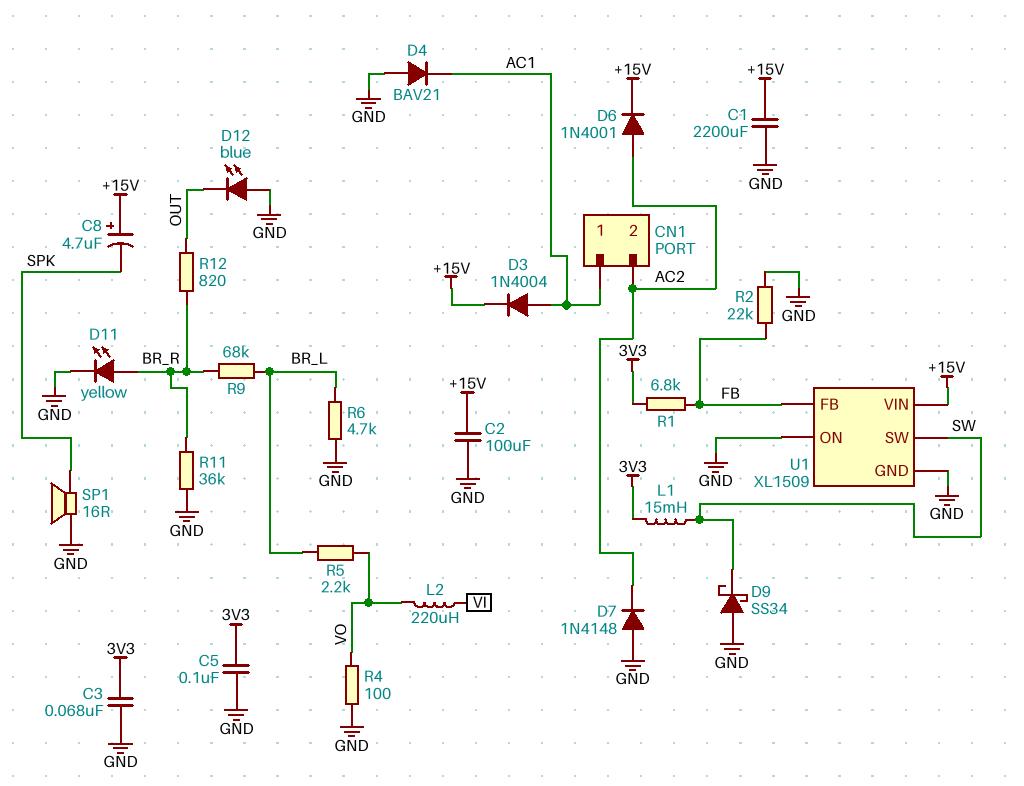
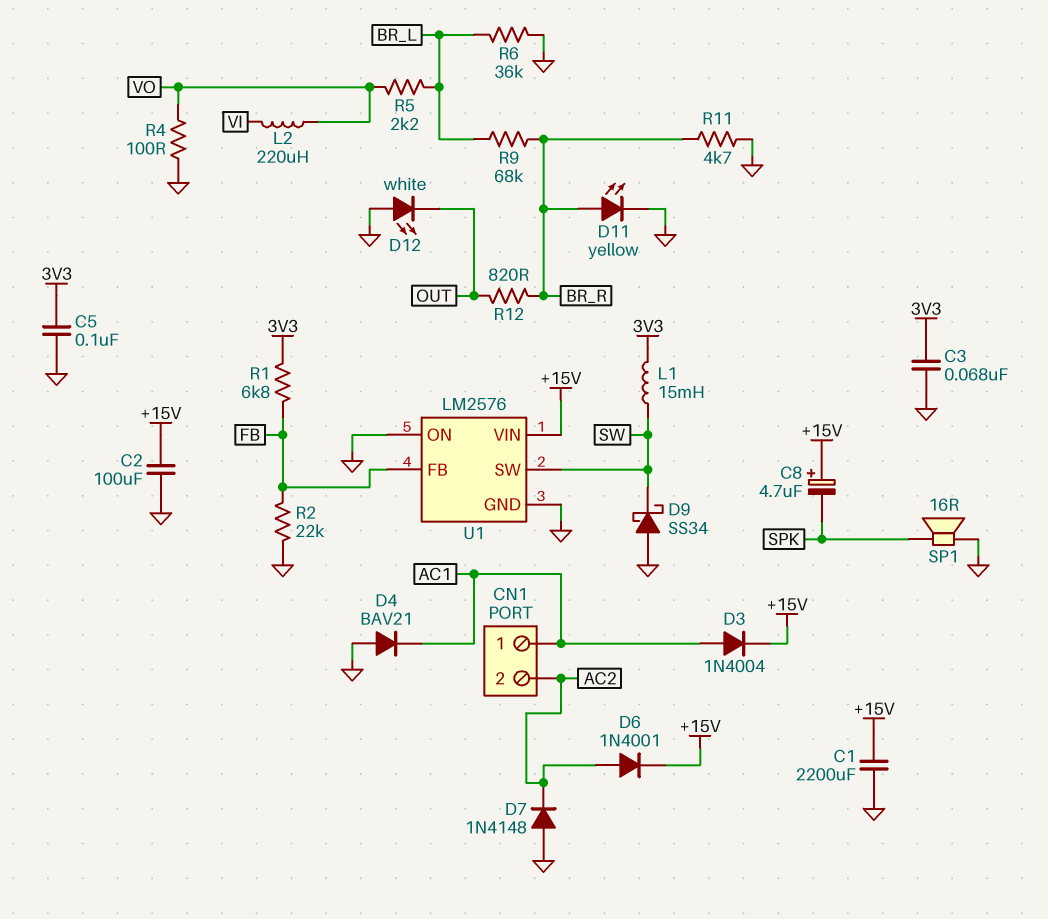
D12: LED blue (A GND, K OUT) -> LED white (A GND, K OUT)
R6: 4.7k (BR_L, GND) -> 36k (BR_L, GND)
R11: 36k (BR_R, GND) -> 4.7k (BR_R, GND)
U1: XL1509 -> LM2576

